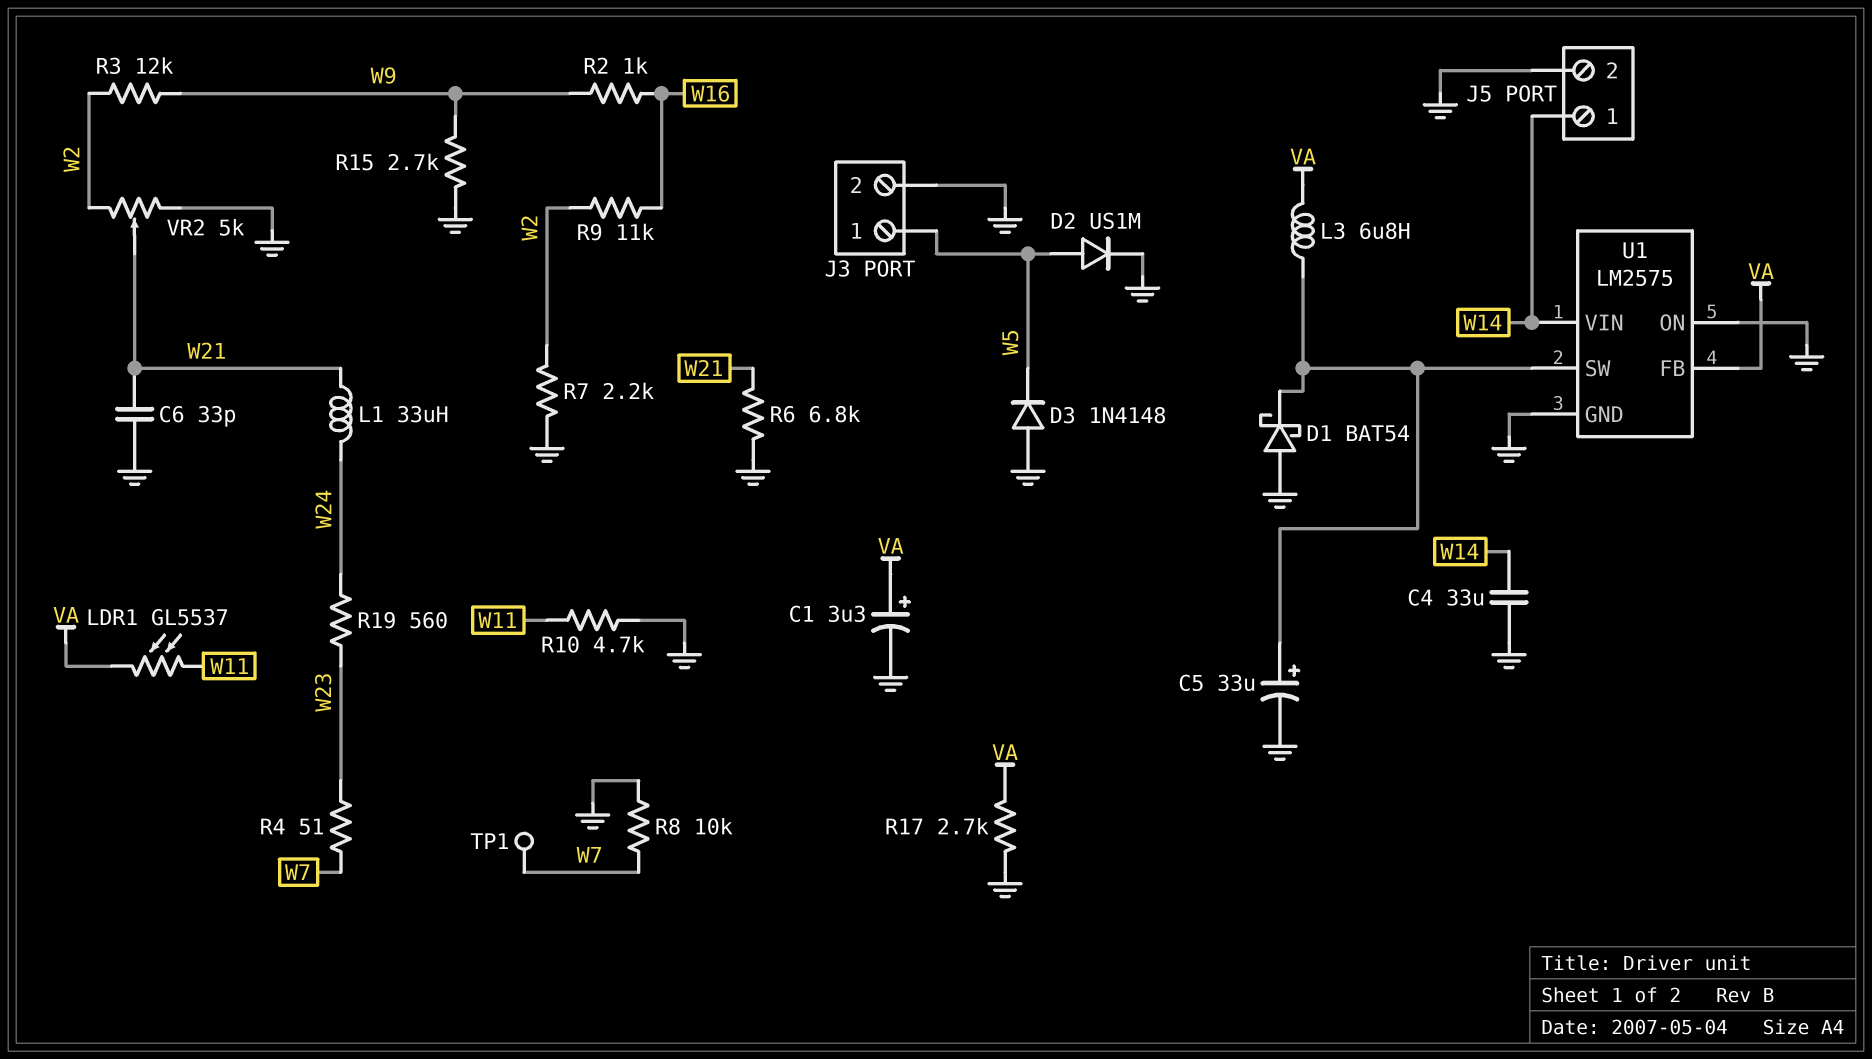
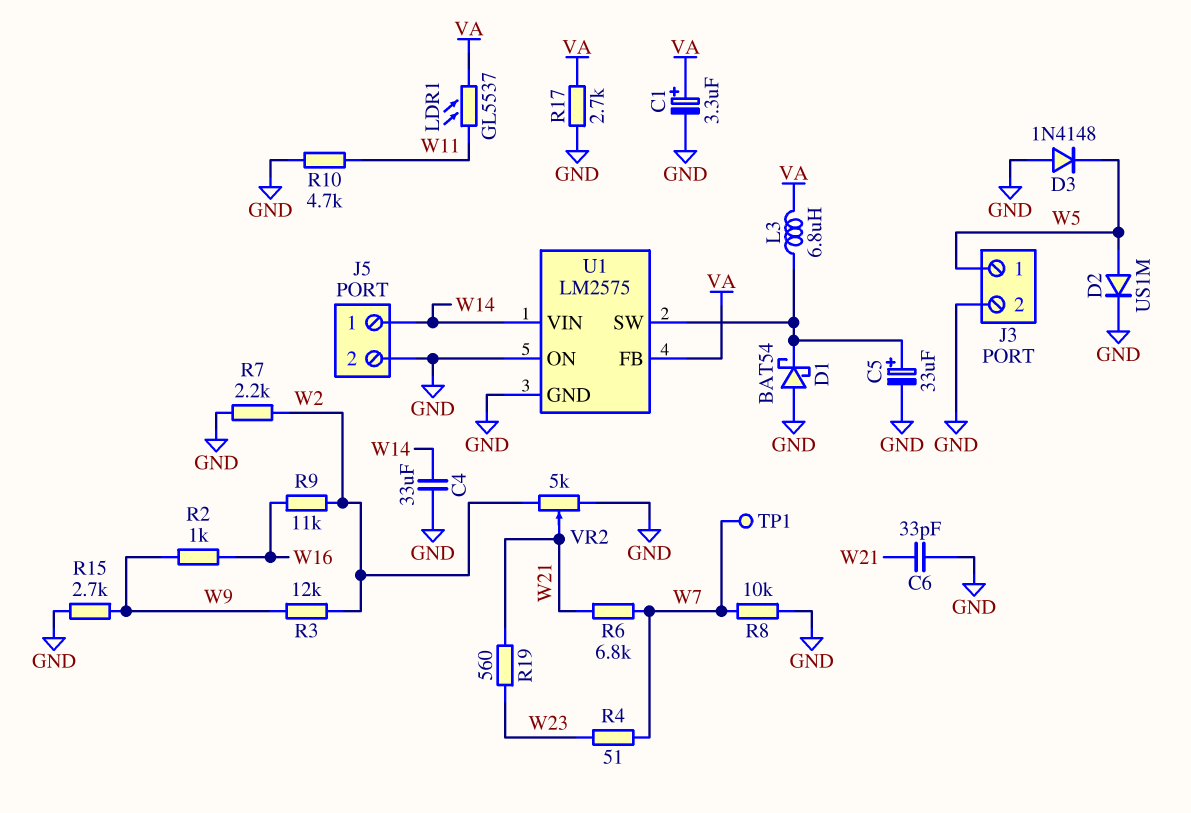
L1: 33uH (W21, W24) -> none
R6: 6.8k (GND, W21) -> 6.8k (W7, W21)
R19: 560 (W23, W24) -> 560 (W21, W23)

